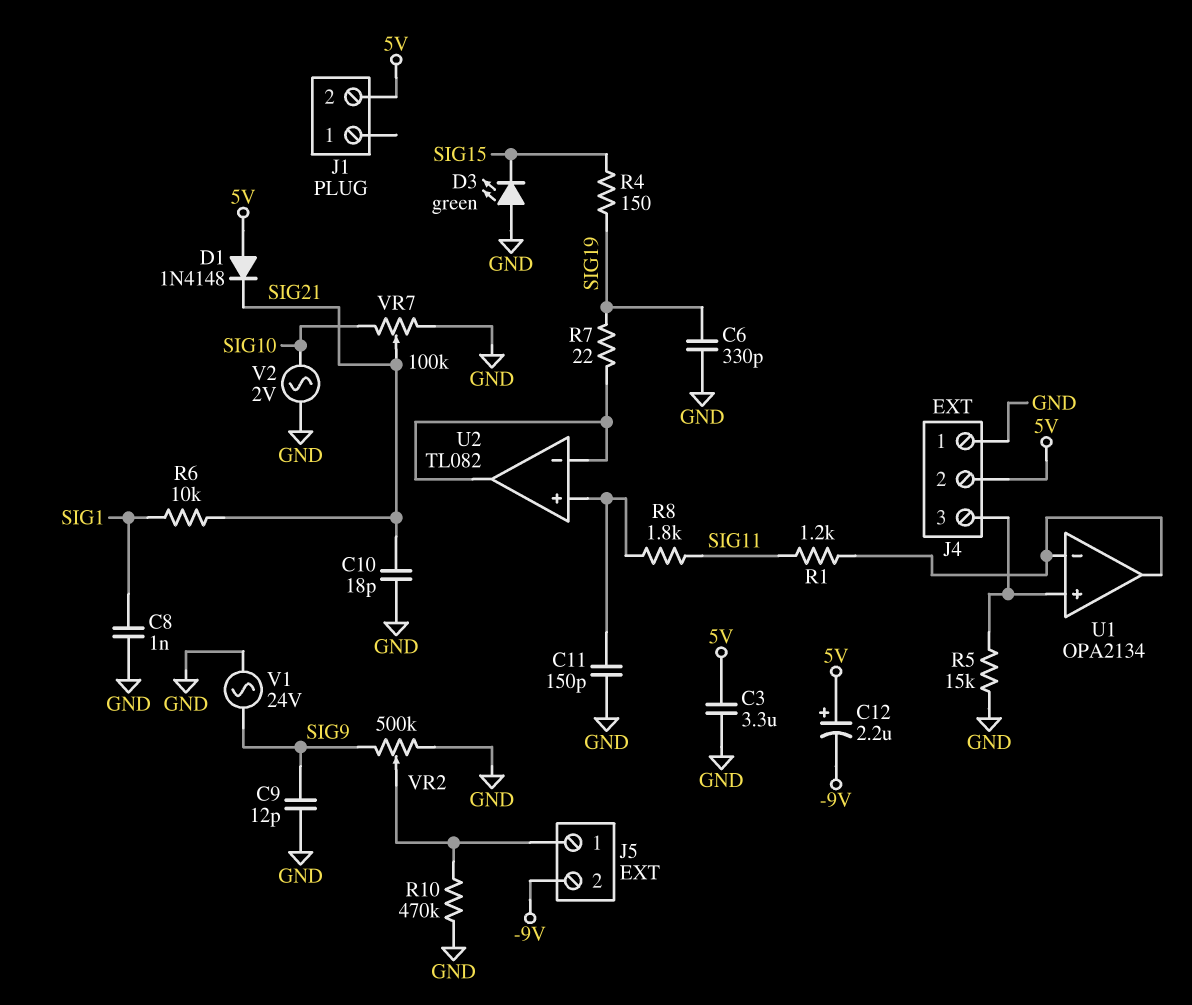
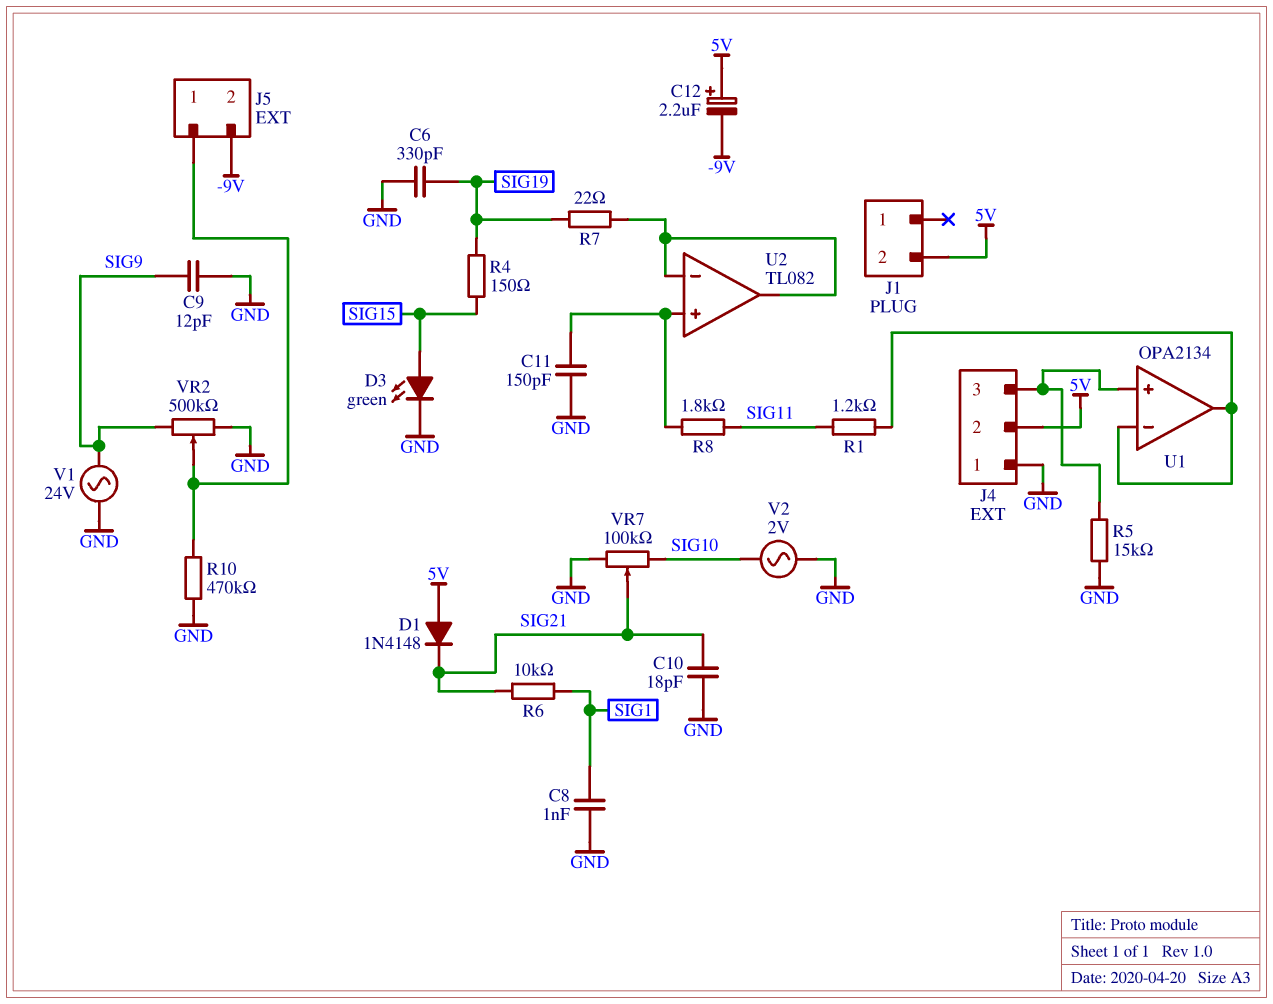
C3: 3.3uF (5V, GND) -> none
D3: LED green (A GND, K SIG15) -> LED green (A SIG15, K GND)

